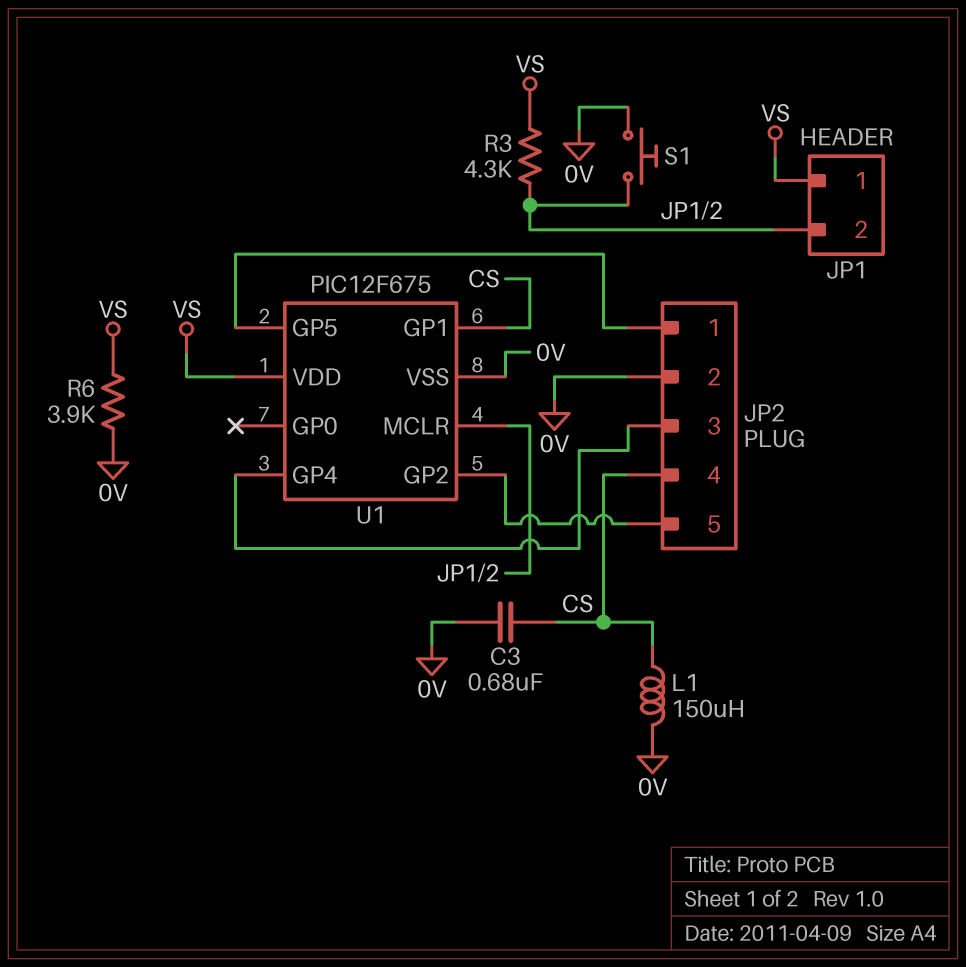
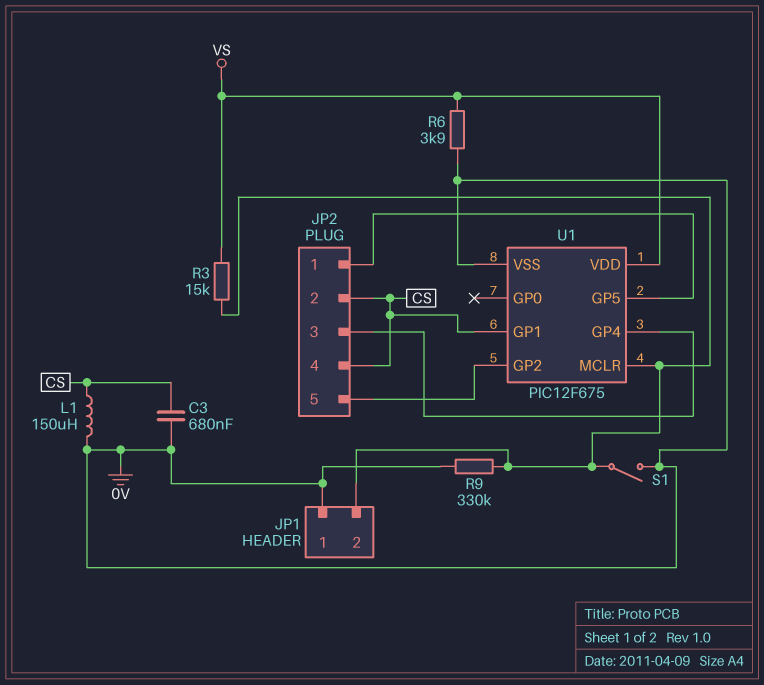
JP1 pin 1: VS -> 0V
JP2 pin 2: 0V -> CS
R3: 4.3k (JP1/2, VS) -> 15k (JP1/2, VS)
R9: none -> 330k (0V, JP1/2)
S1: button (0V, JP1/2) -> switch (0V, JP1/2)

